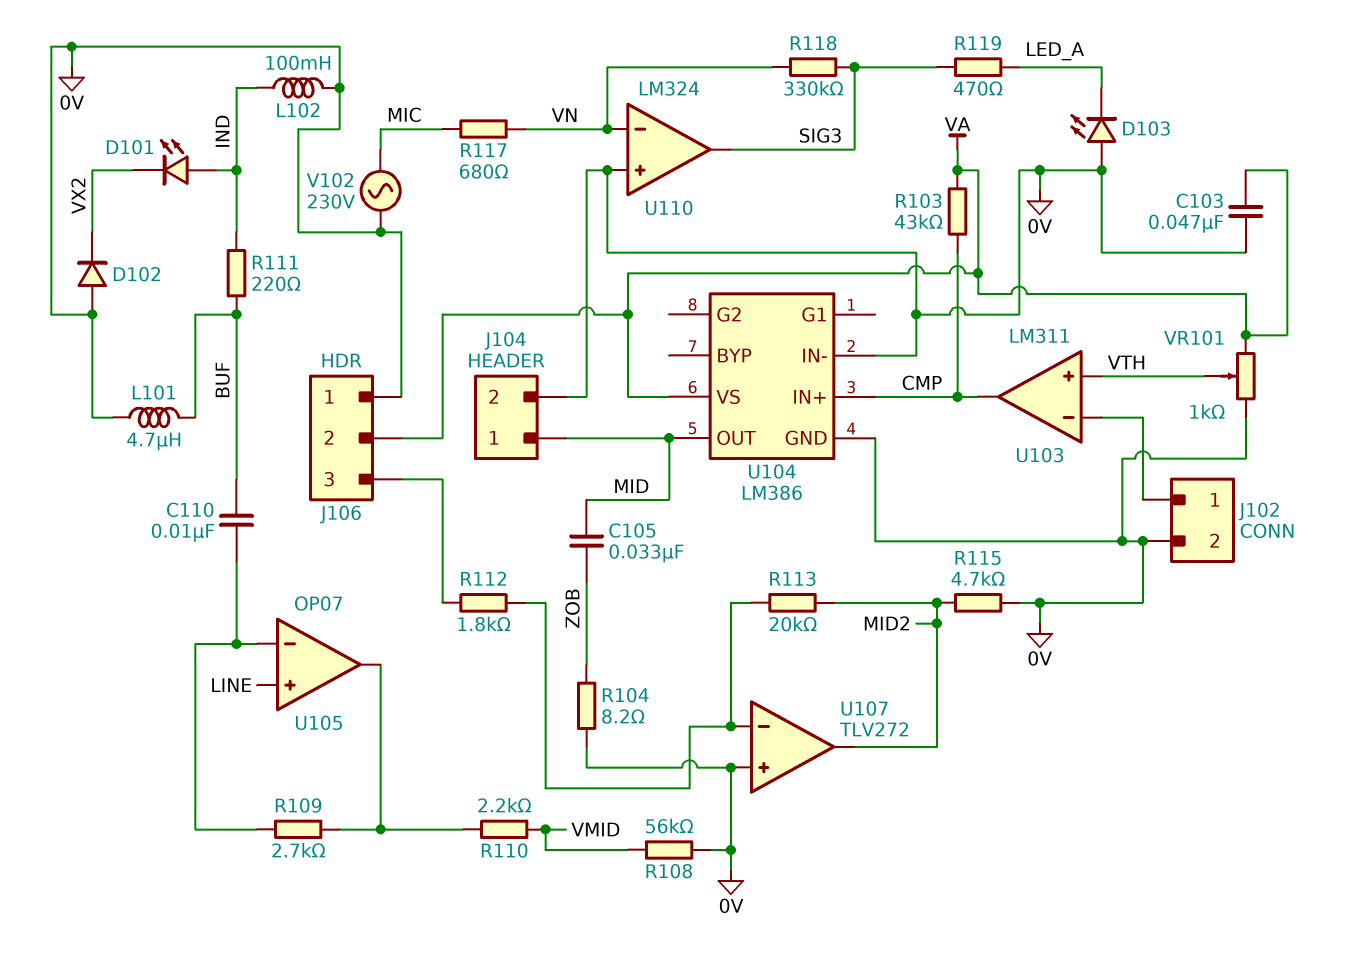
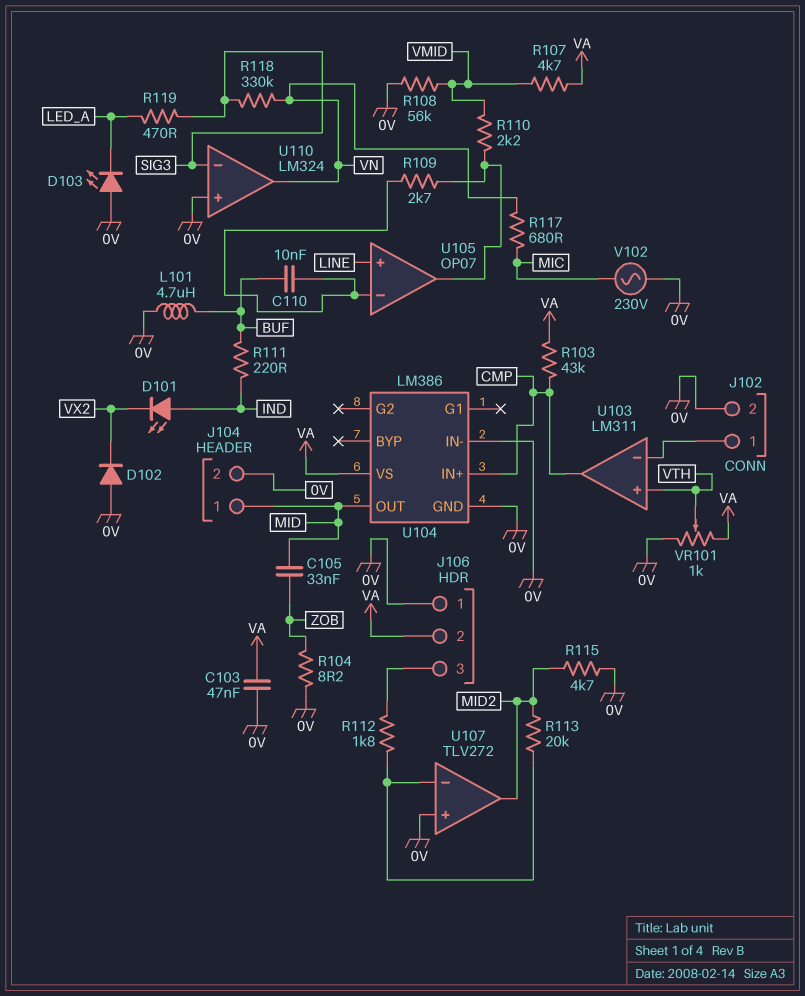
L102: 100mH (0V, IND) -> none
R107: none -> 4.7k (VA, VMID)
U110 pin in-: VN -> SIG3
U110 pin out: SIG3 -> VN

